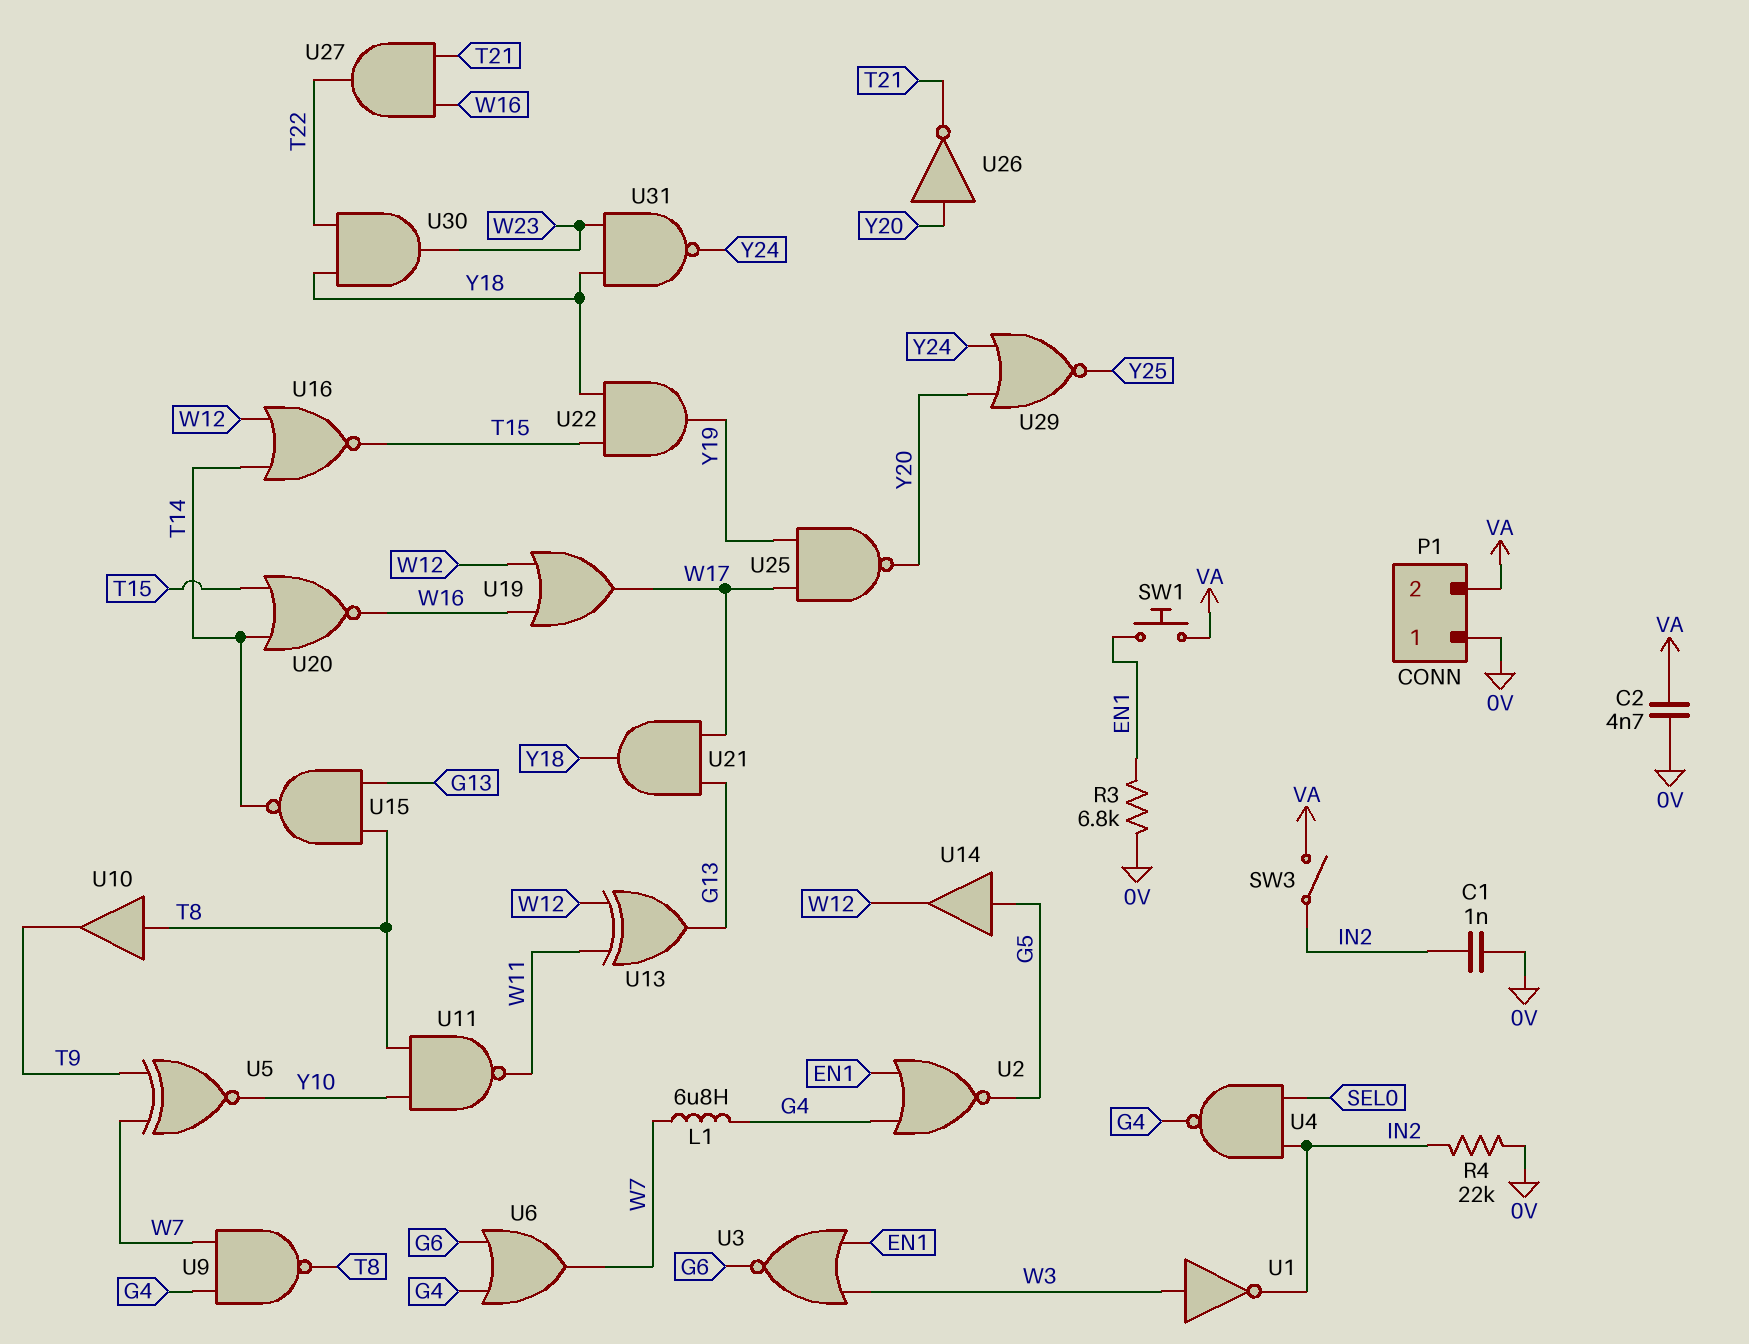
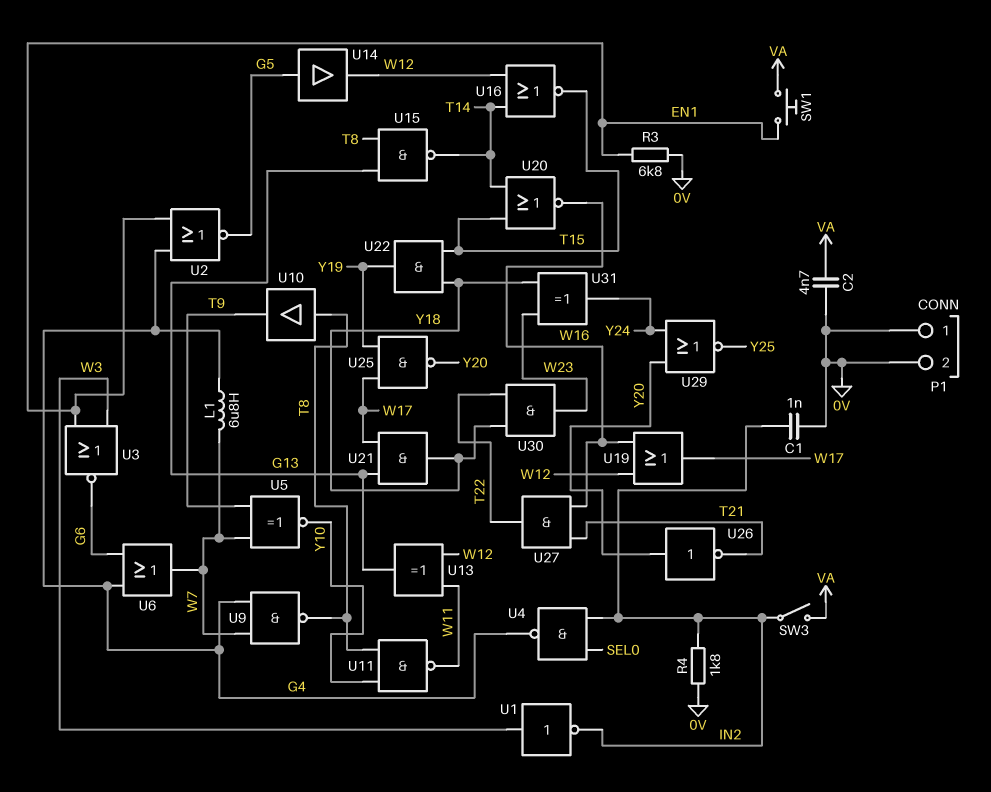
P1 pin 2: VA -> 0V
R4: 22k (0V, IN2) -> 1.8k (0V, IN2)
U31: NAND (in W23, in Y18, out Y24) -> XOR (in W23, in Y18, out Y24)

